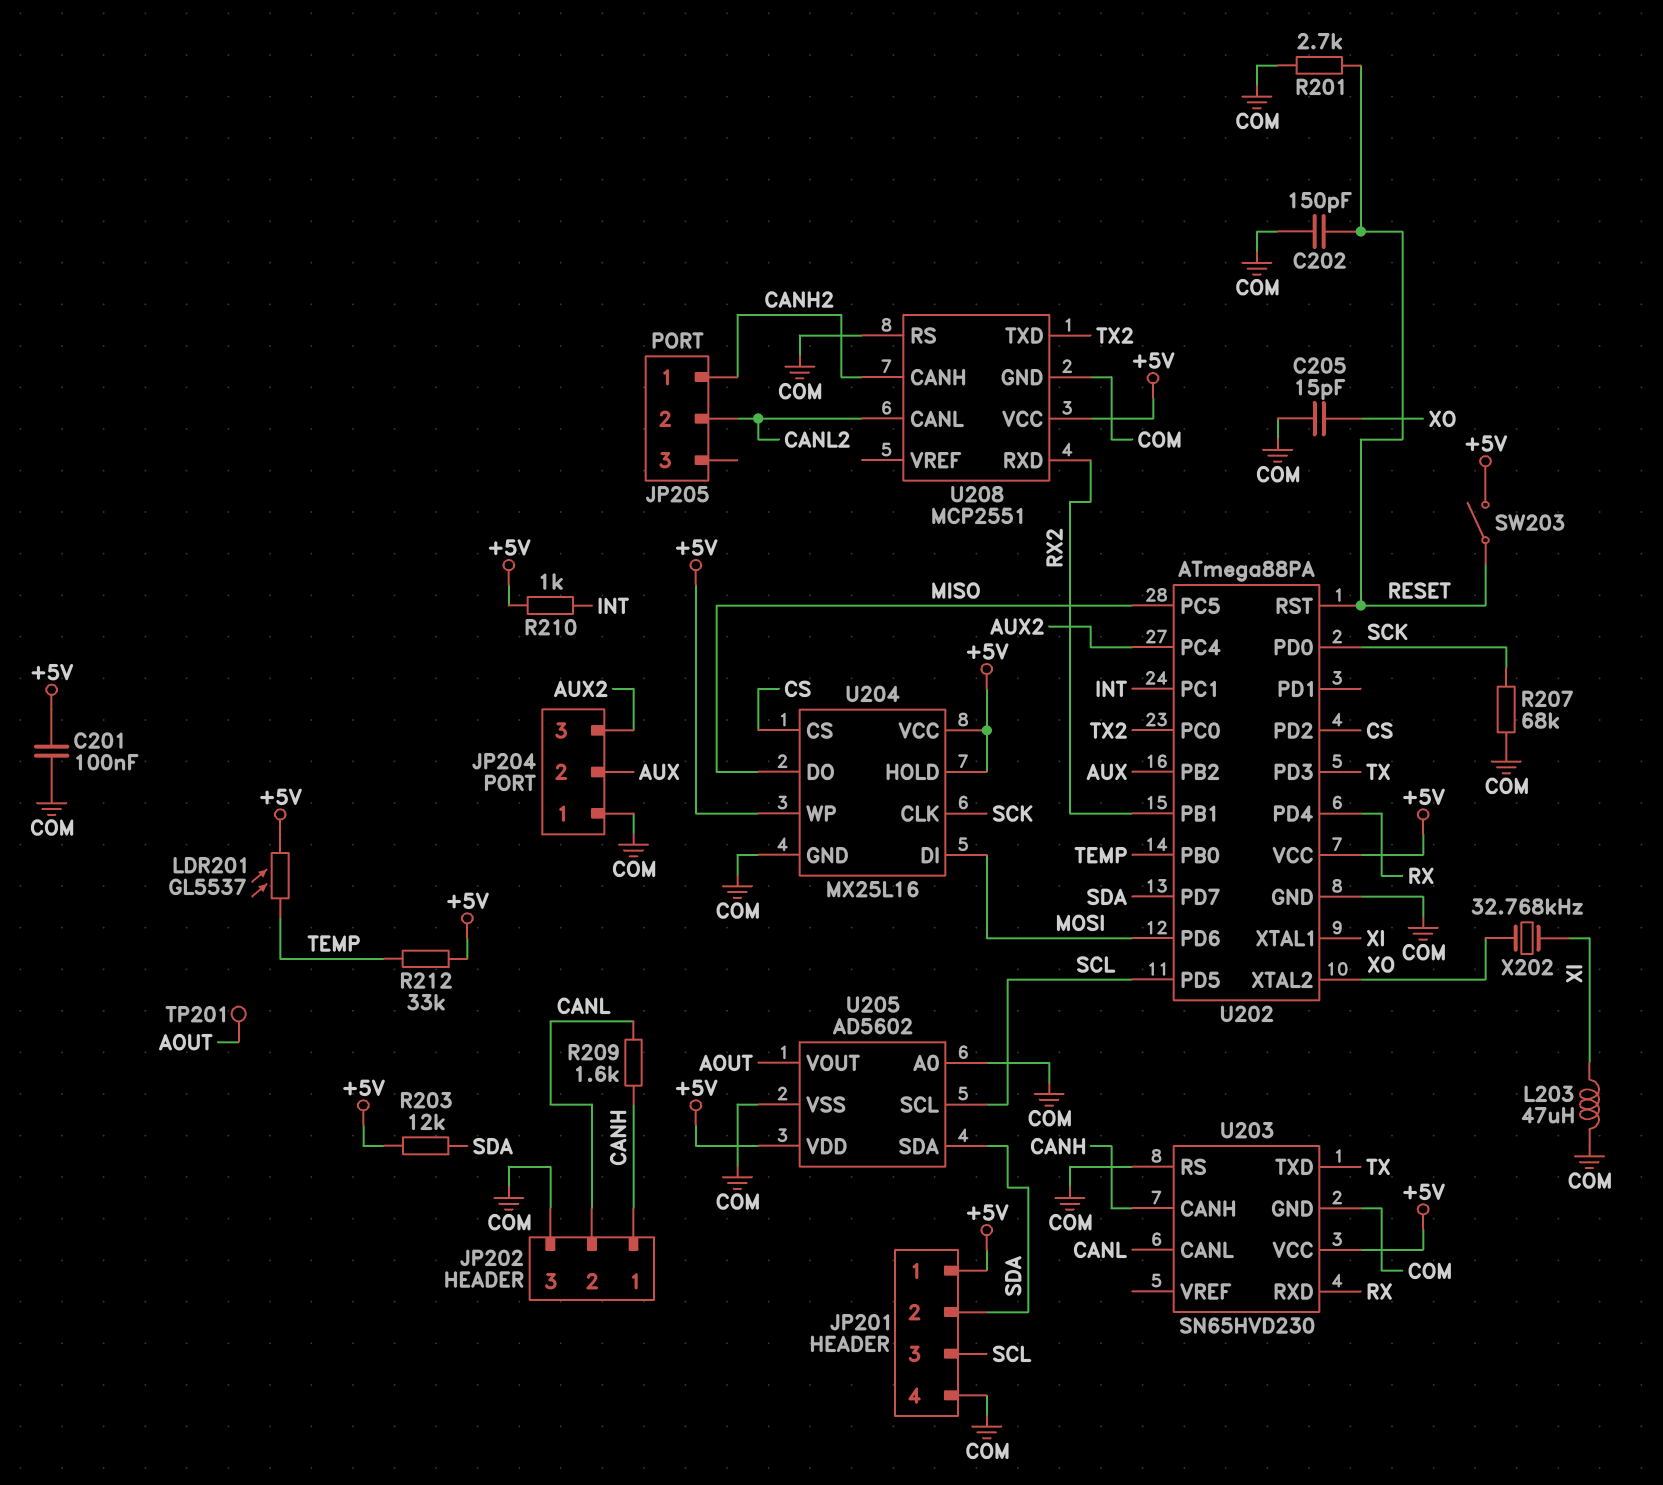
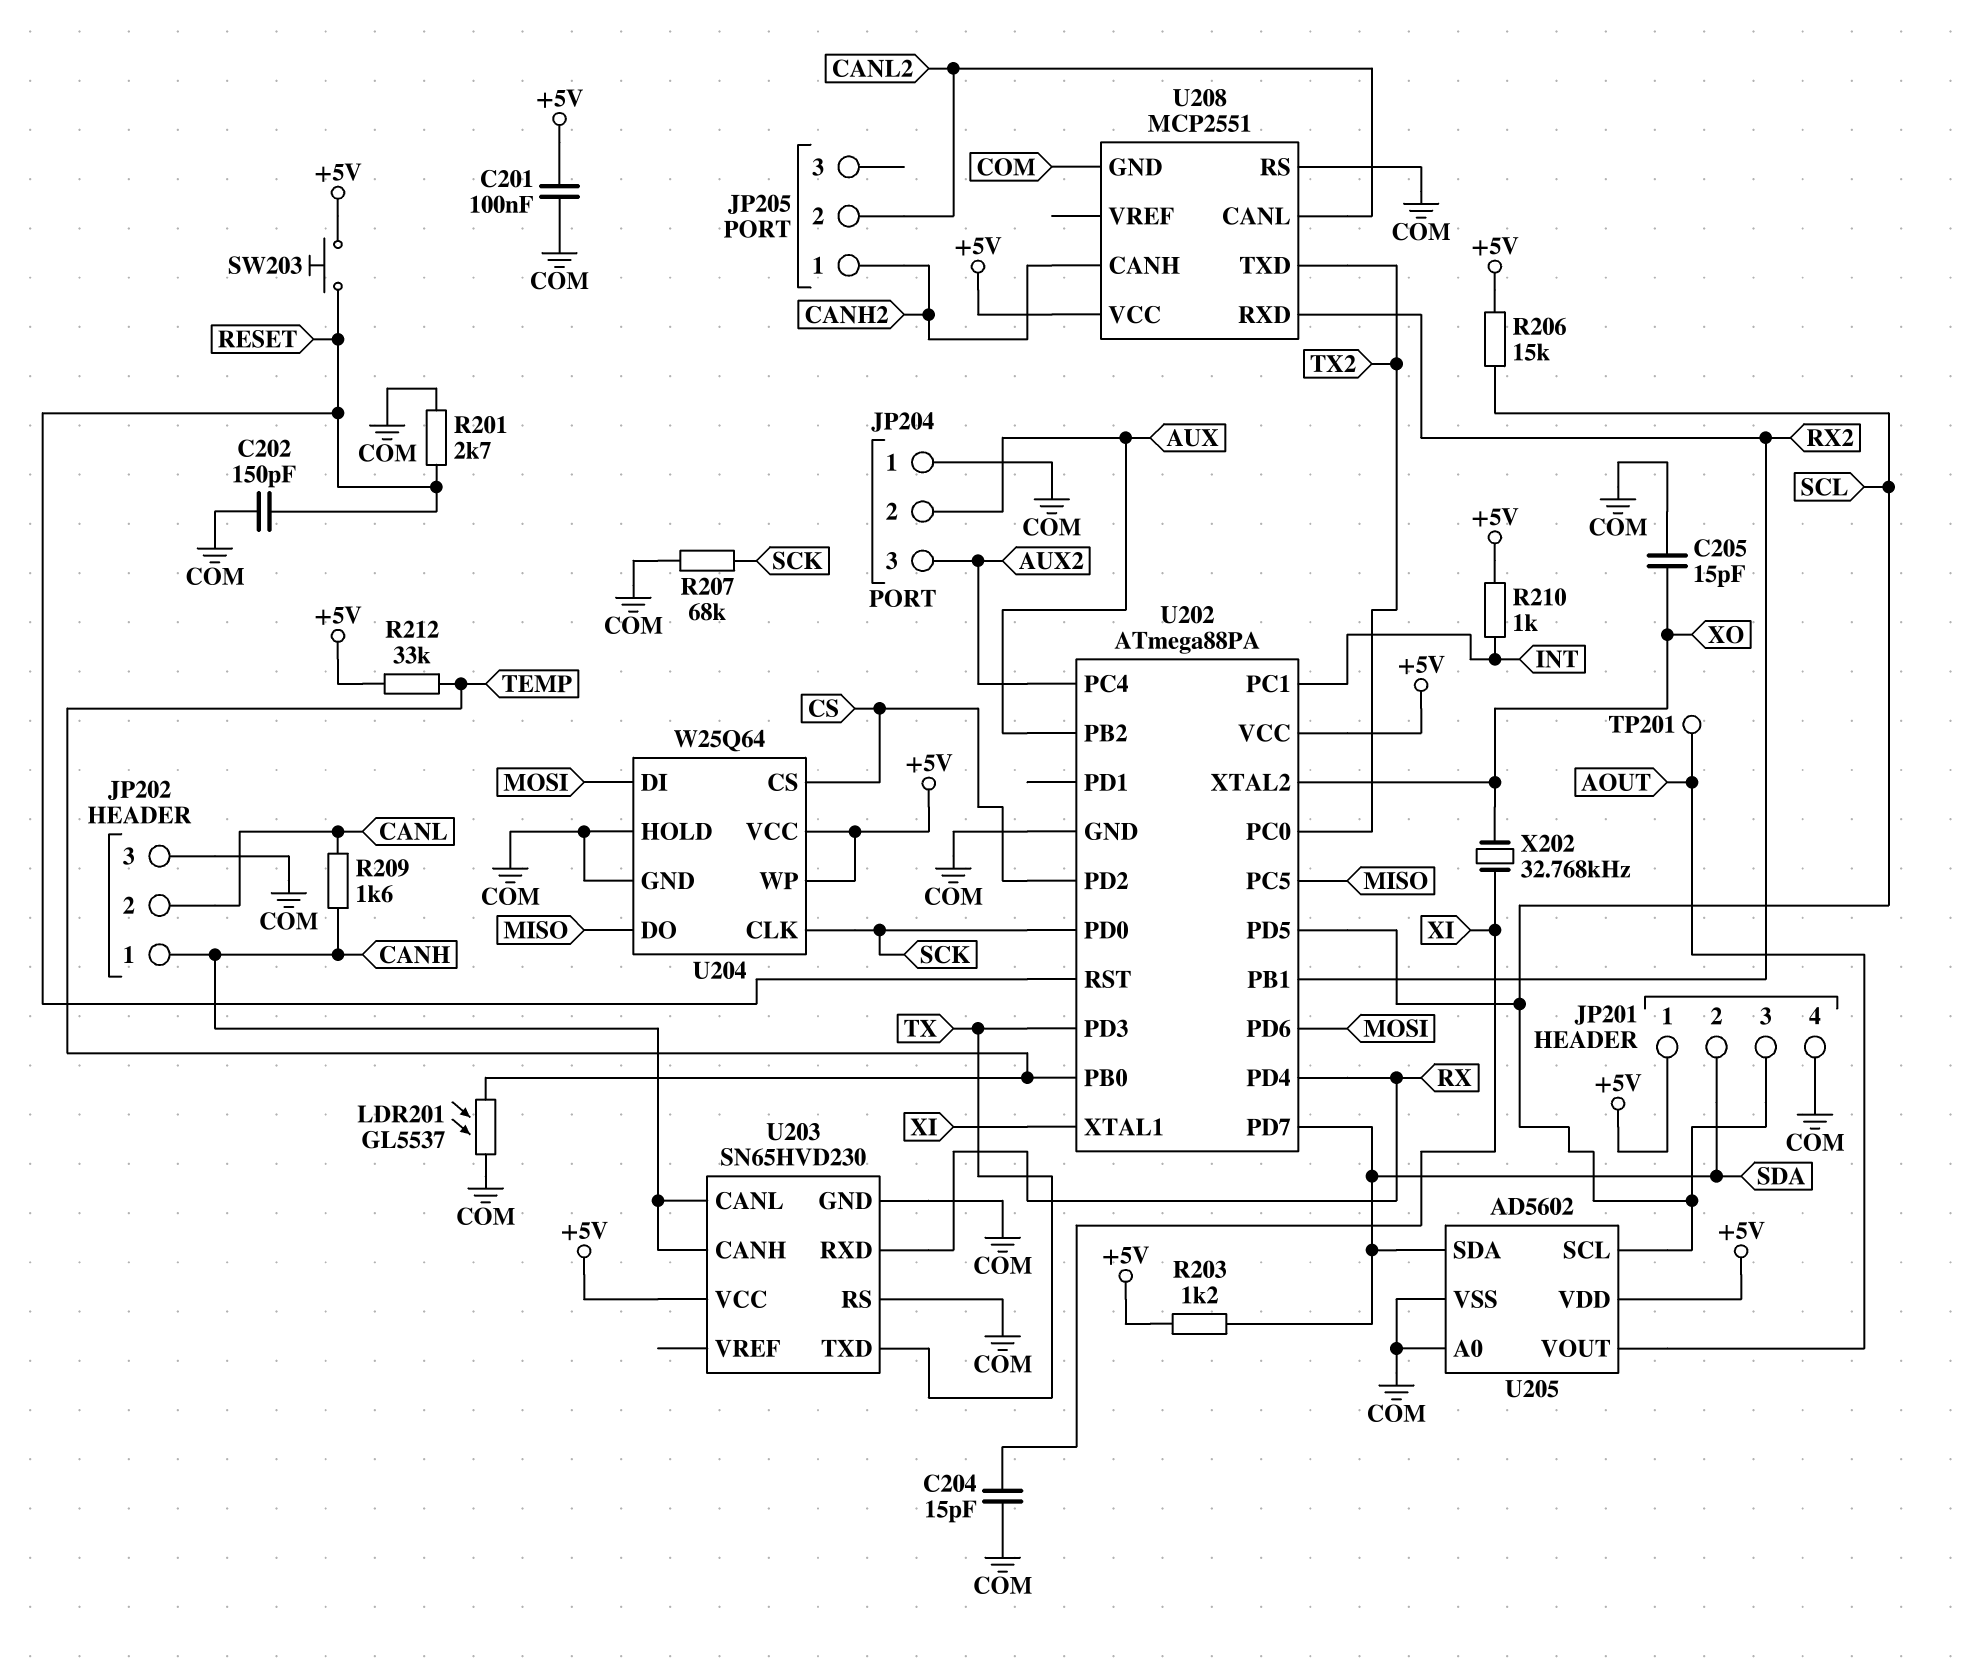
C204: none -> 15pF (COM, XI)
L203: 47uH (COM, XI) -> none
LDR201: GL5537 (+5V, TEMP) -> GL5537 (COM, TEMP)
R203: 12k (+5V, SDA) -> 1.2k (+5V, SDA)
R206: none -> 15k (+5V, SCL)
SW203: switch (+5V, RESET) -> button (+5V, RESET)
U203 pin CANL: CANL -> CANH
U204: MX25L16 -> W25Q64
U204 pin HOLD: +5V -> COM

